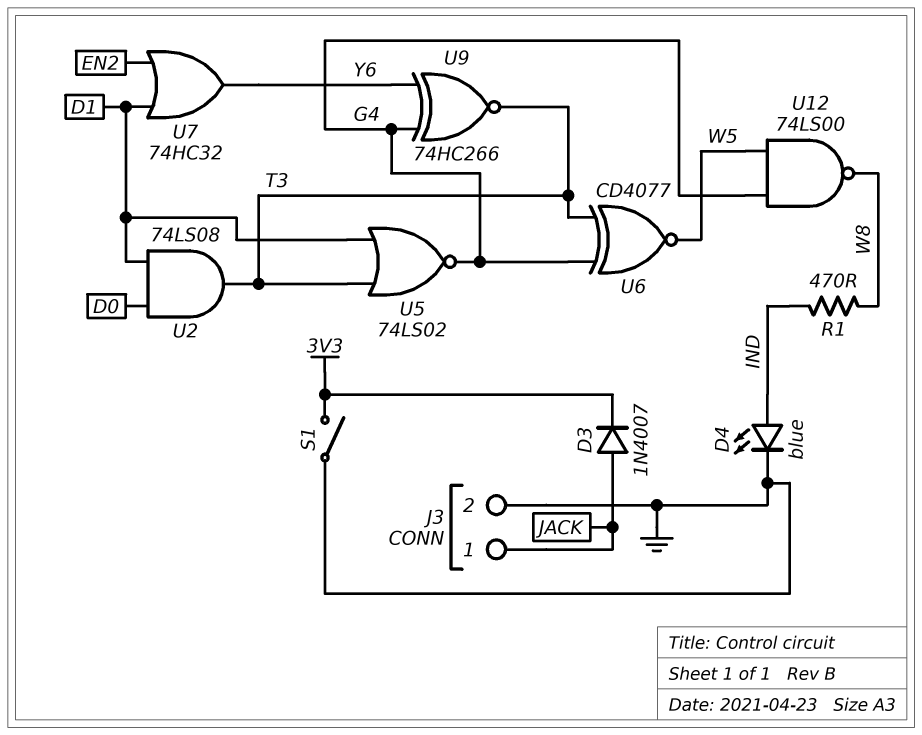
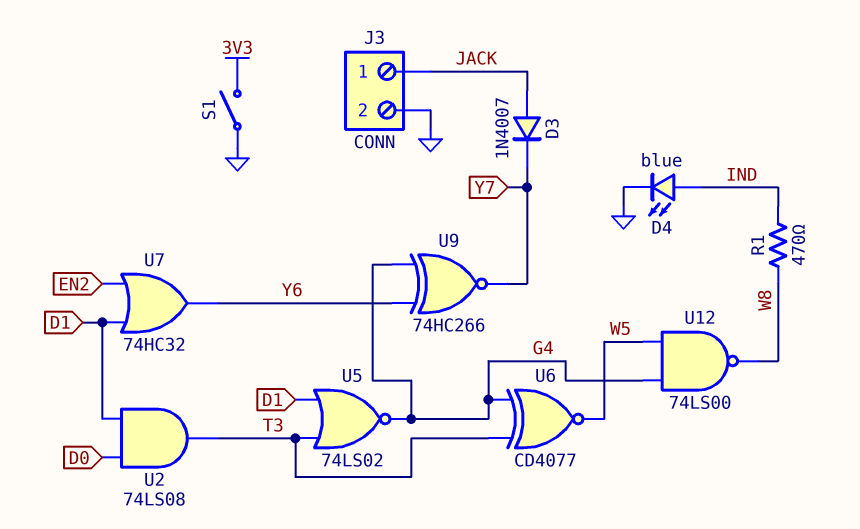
D3: diode 1N4007 (A JACK, K 3V3) -> diode 1N4007 (A JACK, K Y7)
U9: XNOR 74HC266 (in G4, in Y6, out T3) -> XNOR 74HC266 (in G4, in Y6, out Y7)

